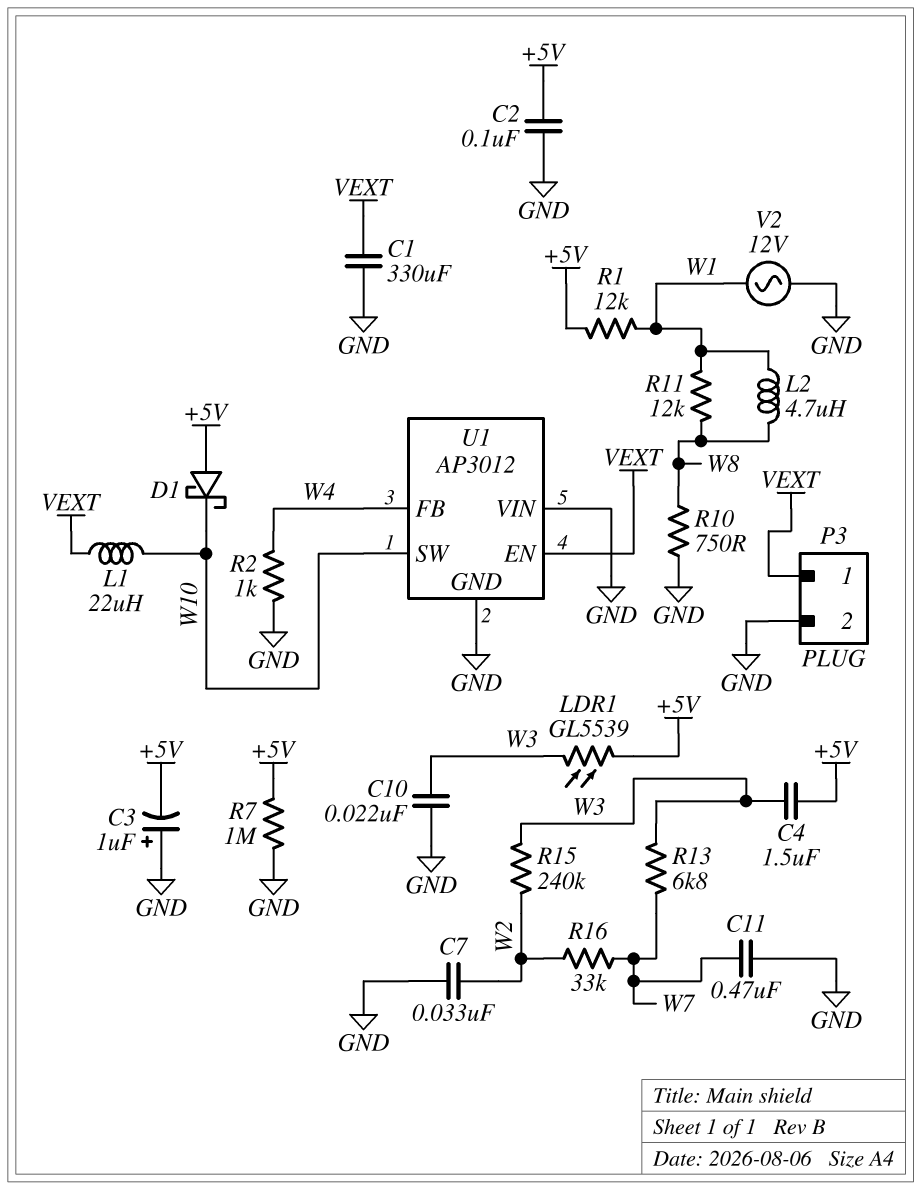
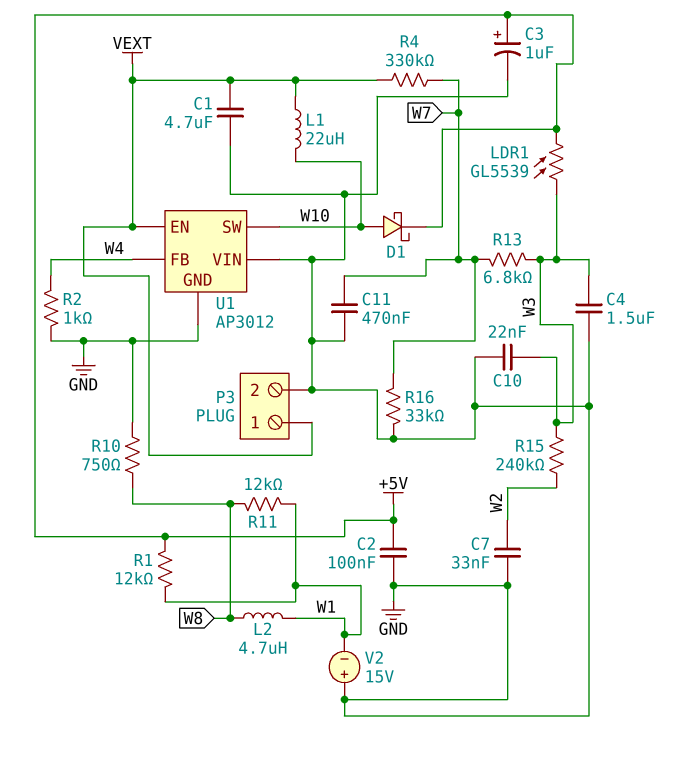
C1: 330uF (GND, VEXT) -> 4.7uF (GND, VEXT)
C3: 1uF (plus GND, minus +5V) -> 1uF (plus +5V, minus GND)
C4: 1.5uF (+5V, W3) -> 1.5uF (GND, W3)
D1: schottky (A +5V, K W10) -> schottky (A W10, K +5V)
R4: none -> 330k (VEXT, W7)
R7: 1M (+5V, GND) -> none
R16: 33k (W2, W7) -> 33k (GND, W7)
V2: AC 12V (GND, W1) -> 15V (plus GND, minus W1)

